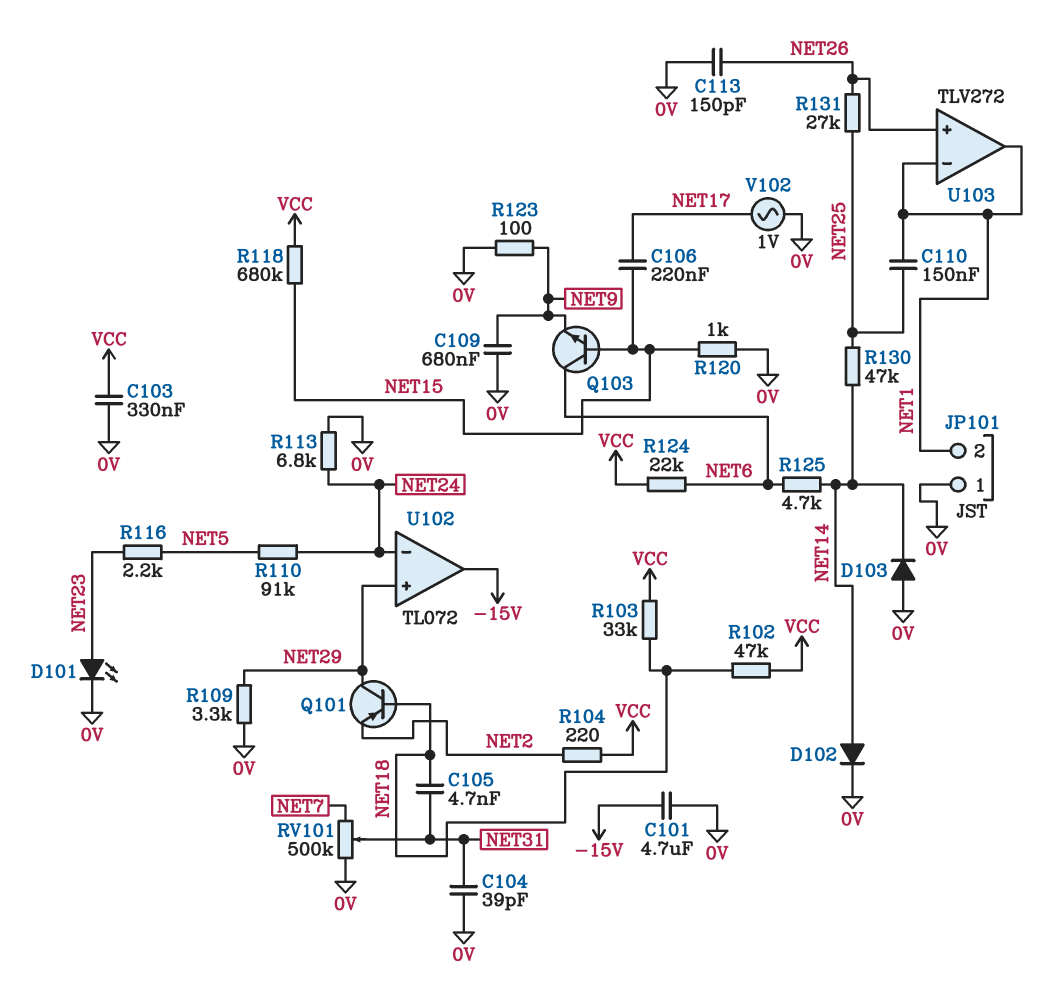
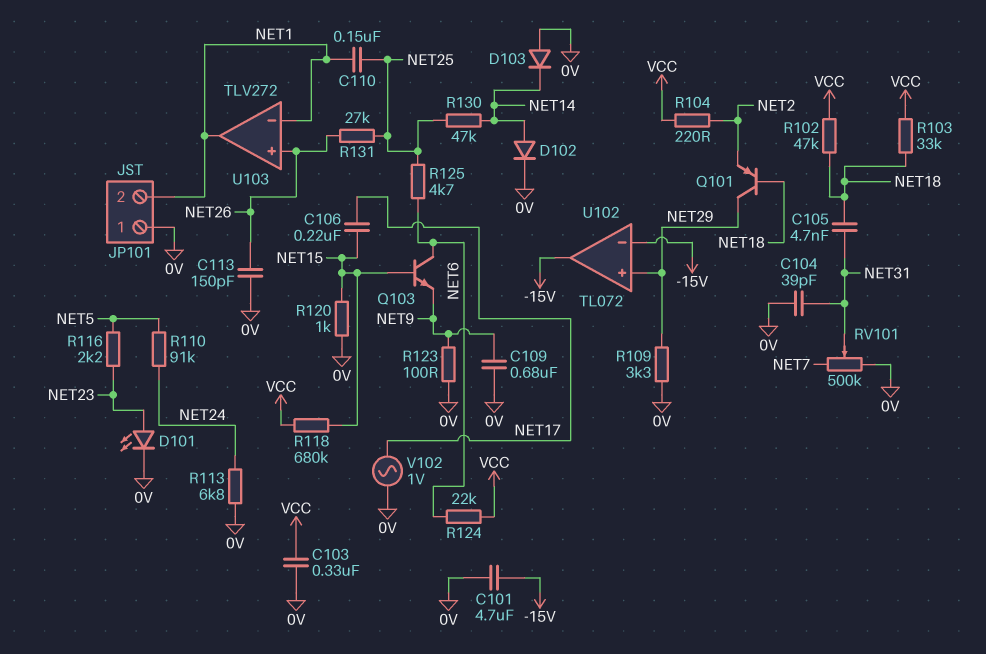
R125: 4.7k (NET6, NET14) -> 4.7k (NET6, NET25)
U102 pin in-: NET24 -> -15V

